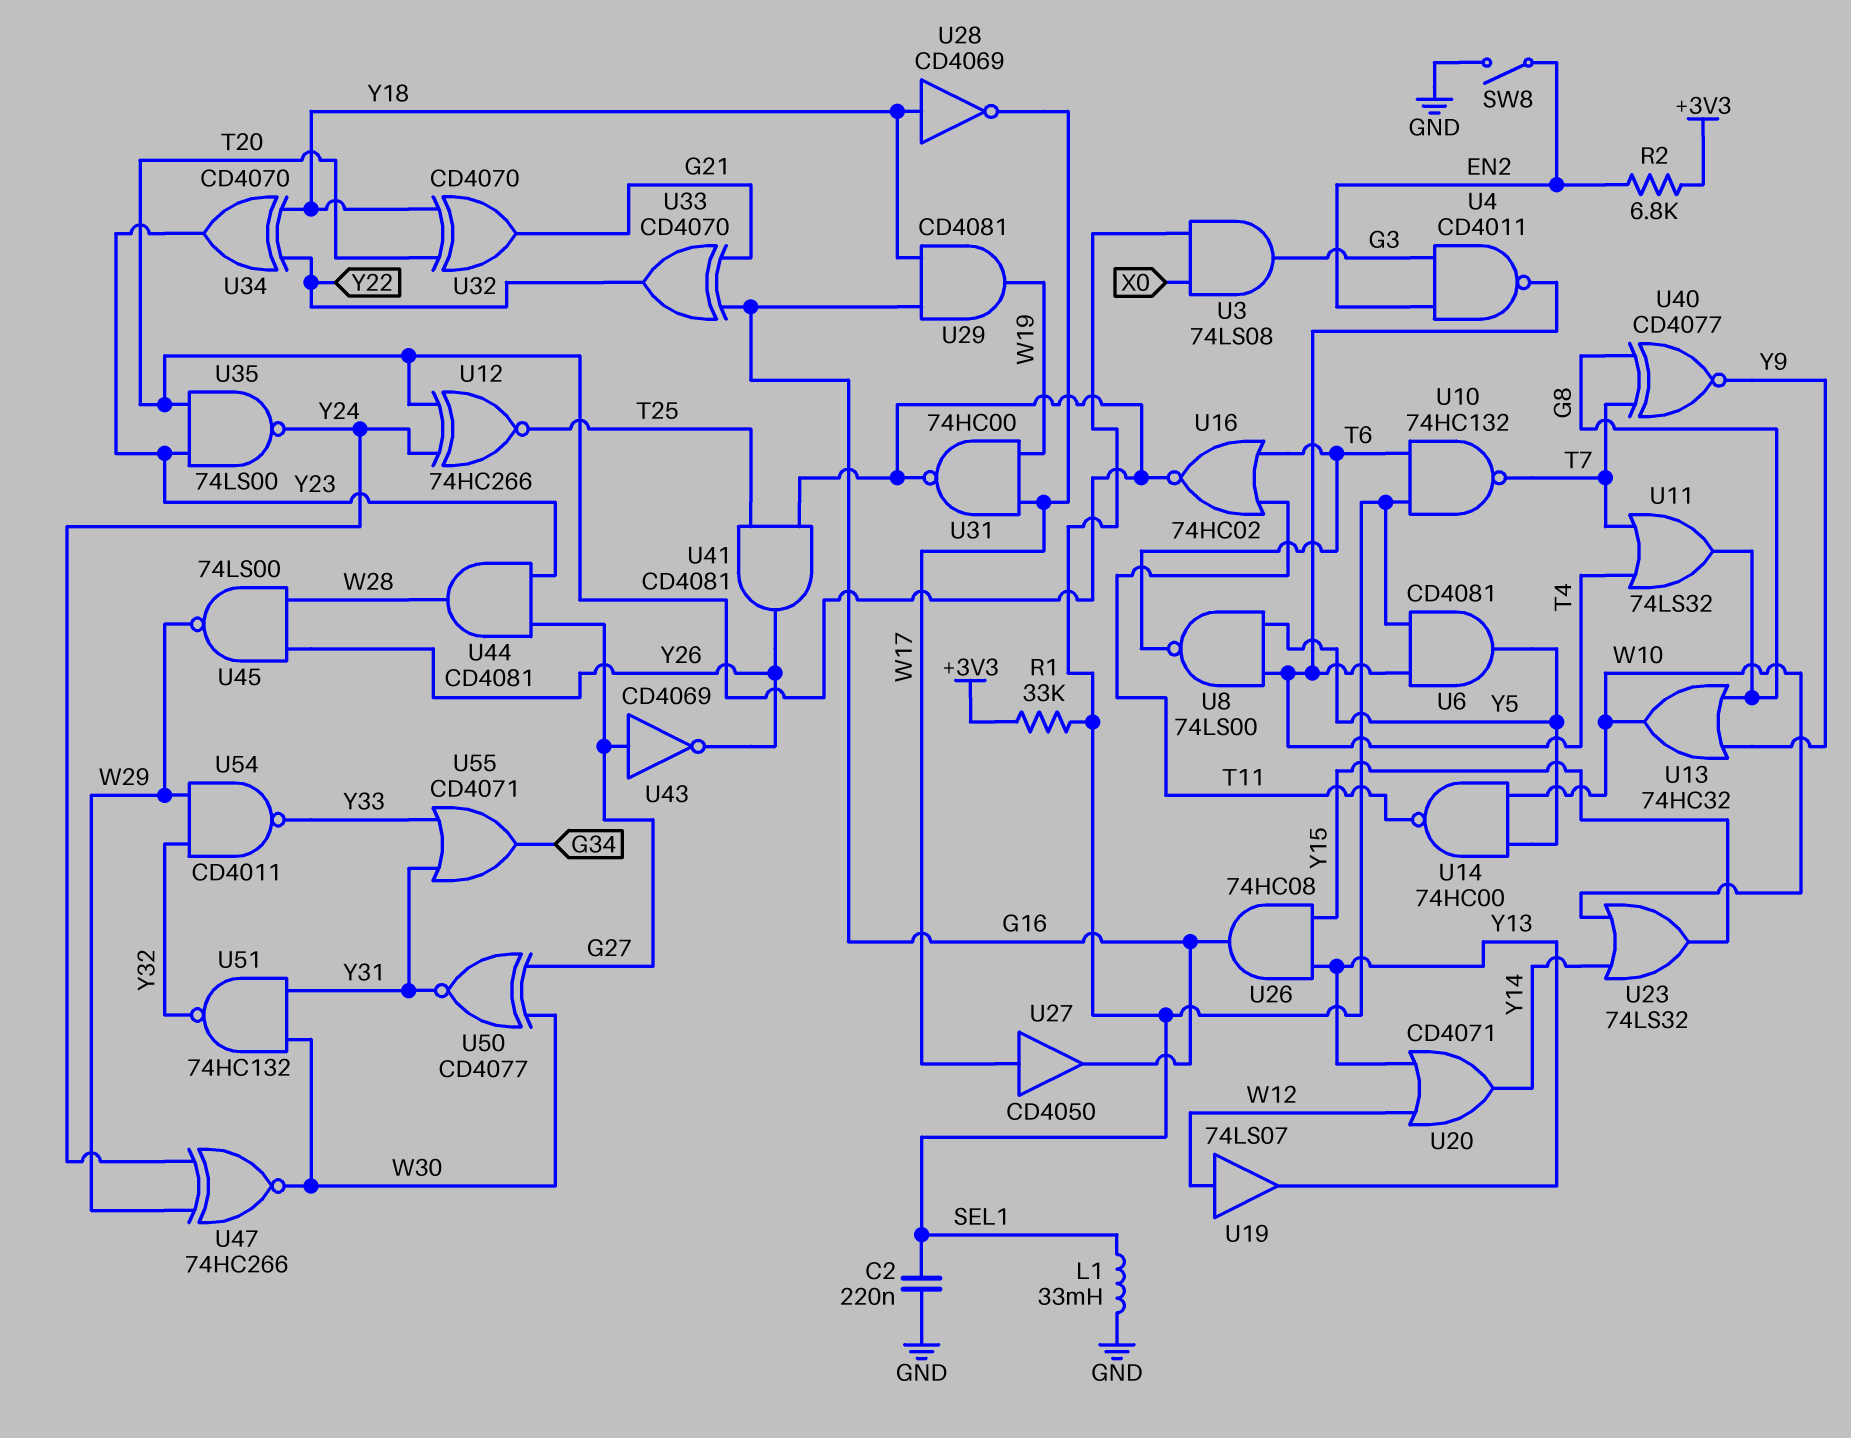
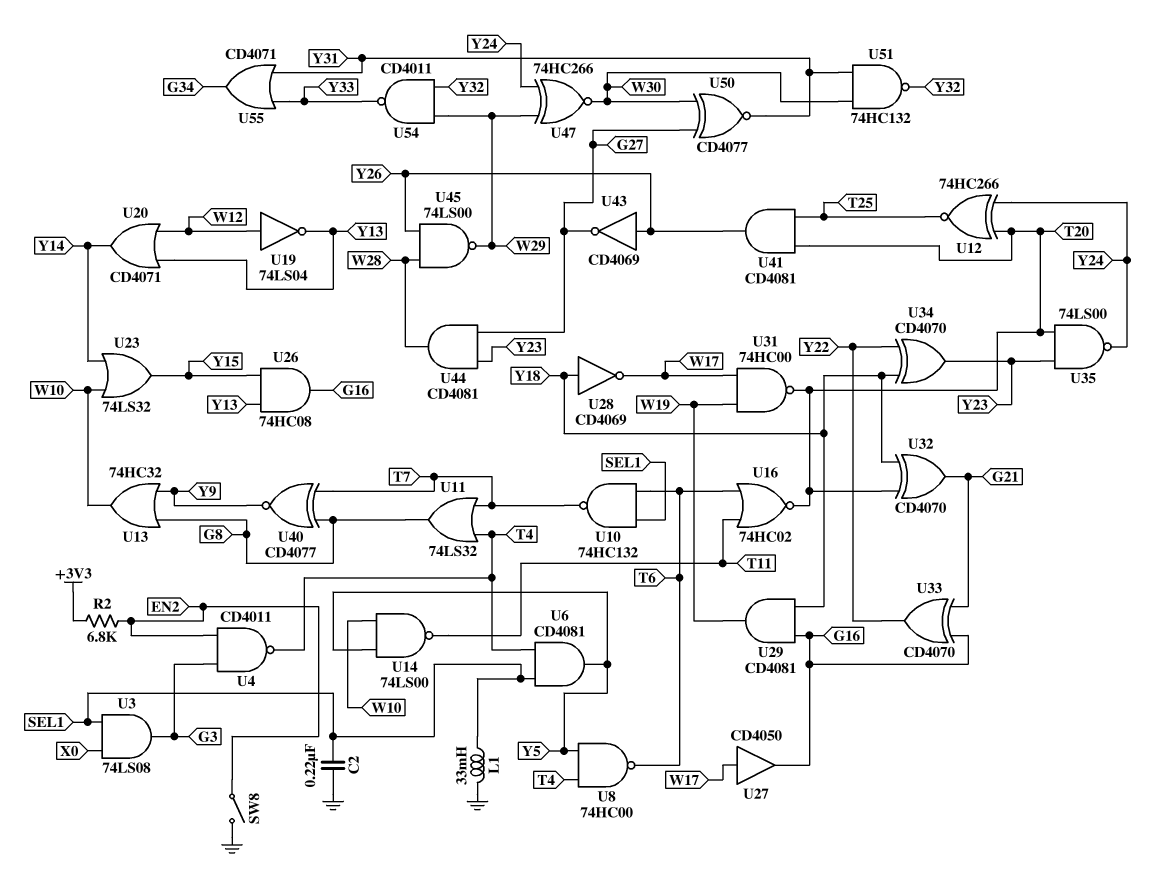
R1: 33k (+3V3, SEL1) -> none
U8: NAND 74LS00 (in T4, in Y5, out T6) -> NAND 74HC00 (in T4, in Y5, out T6)
U14: NAND 74HC00 (in W10, in Y5, out T11) -> NAND 74LS00 (in W10, in Y5, out T11)
U19: buffer 74LS07 (in W12, out Y13) -> NOT 74LS04 (in W12, out Y13)
U43: NOT CD4069 (in G27, out Y26) -> NOT CD4069 (in Y26, out G27)

